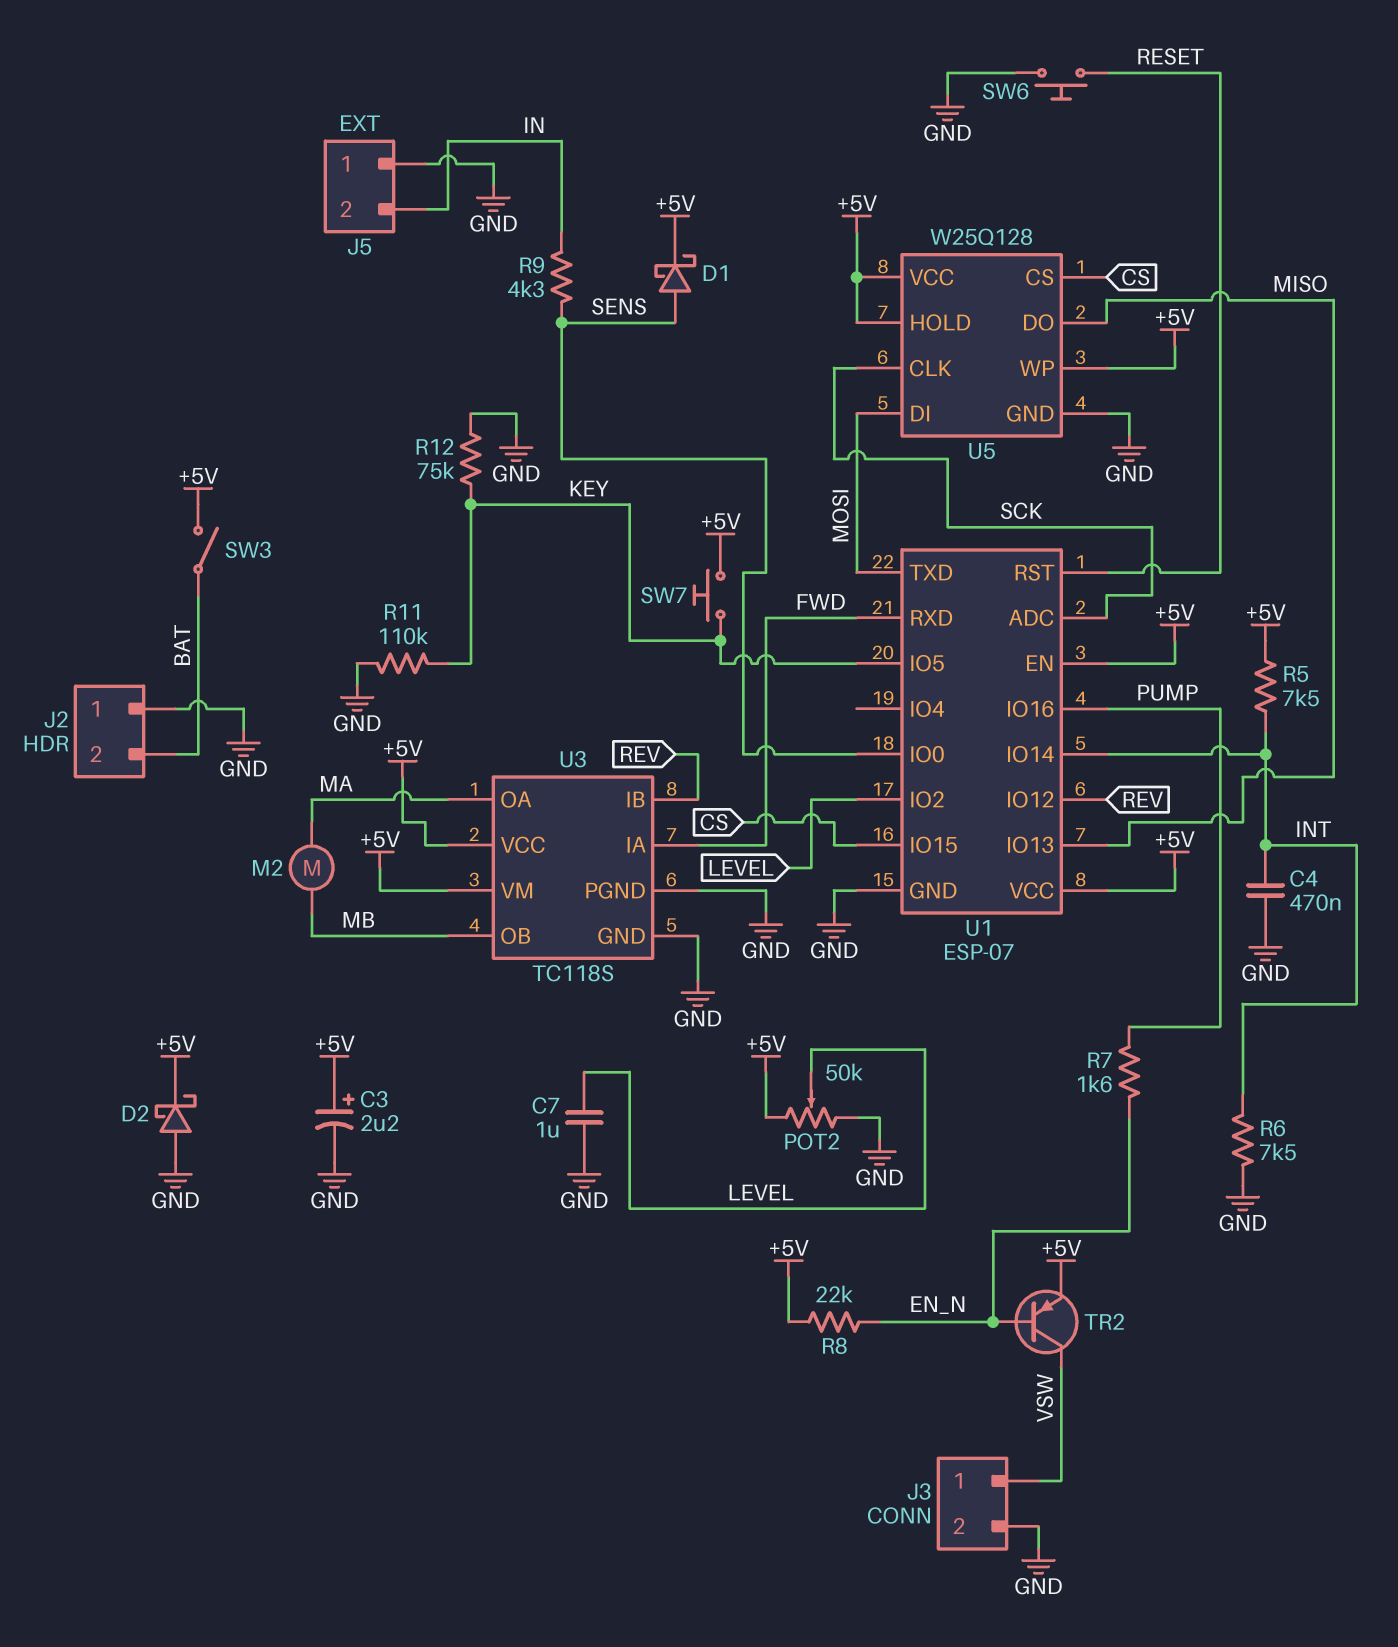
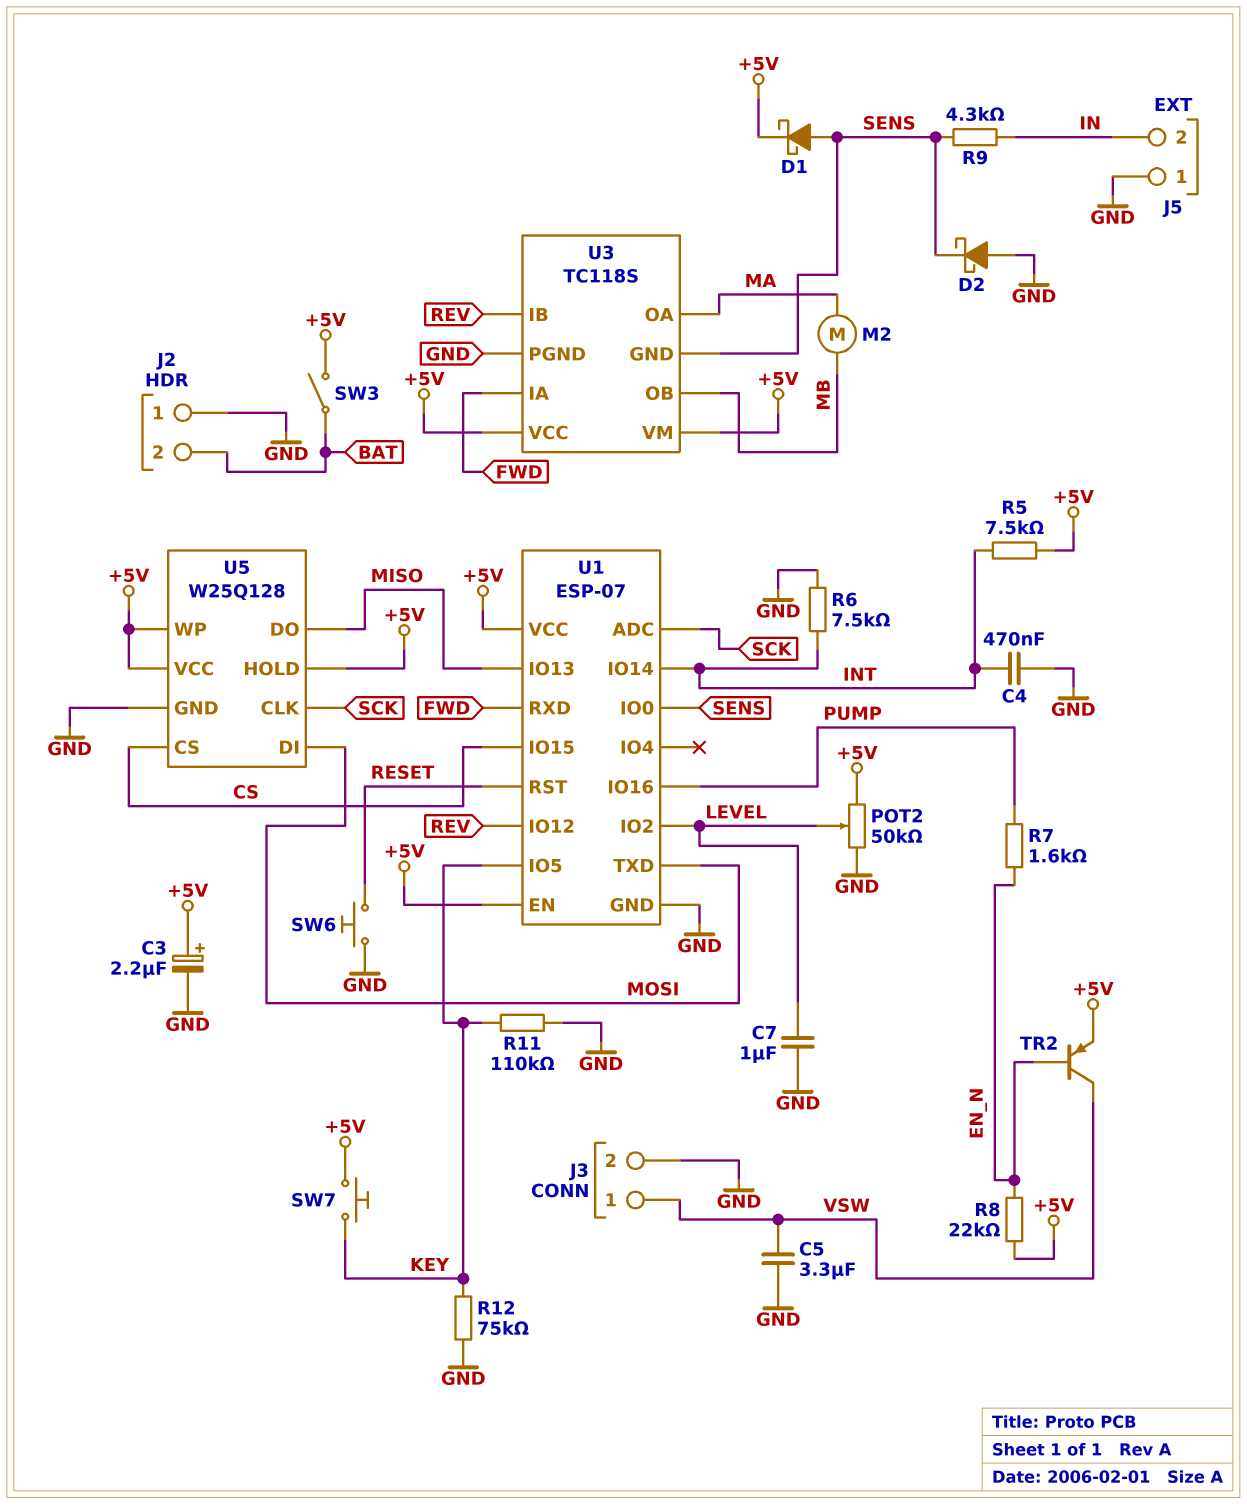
C5: none -> 3.3uF (GND, VSW)
D2: schottky (A GND, K +5V) -> schottky (A GND, K SENS)
U3 pin GND: GND -> SENS

